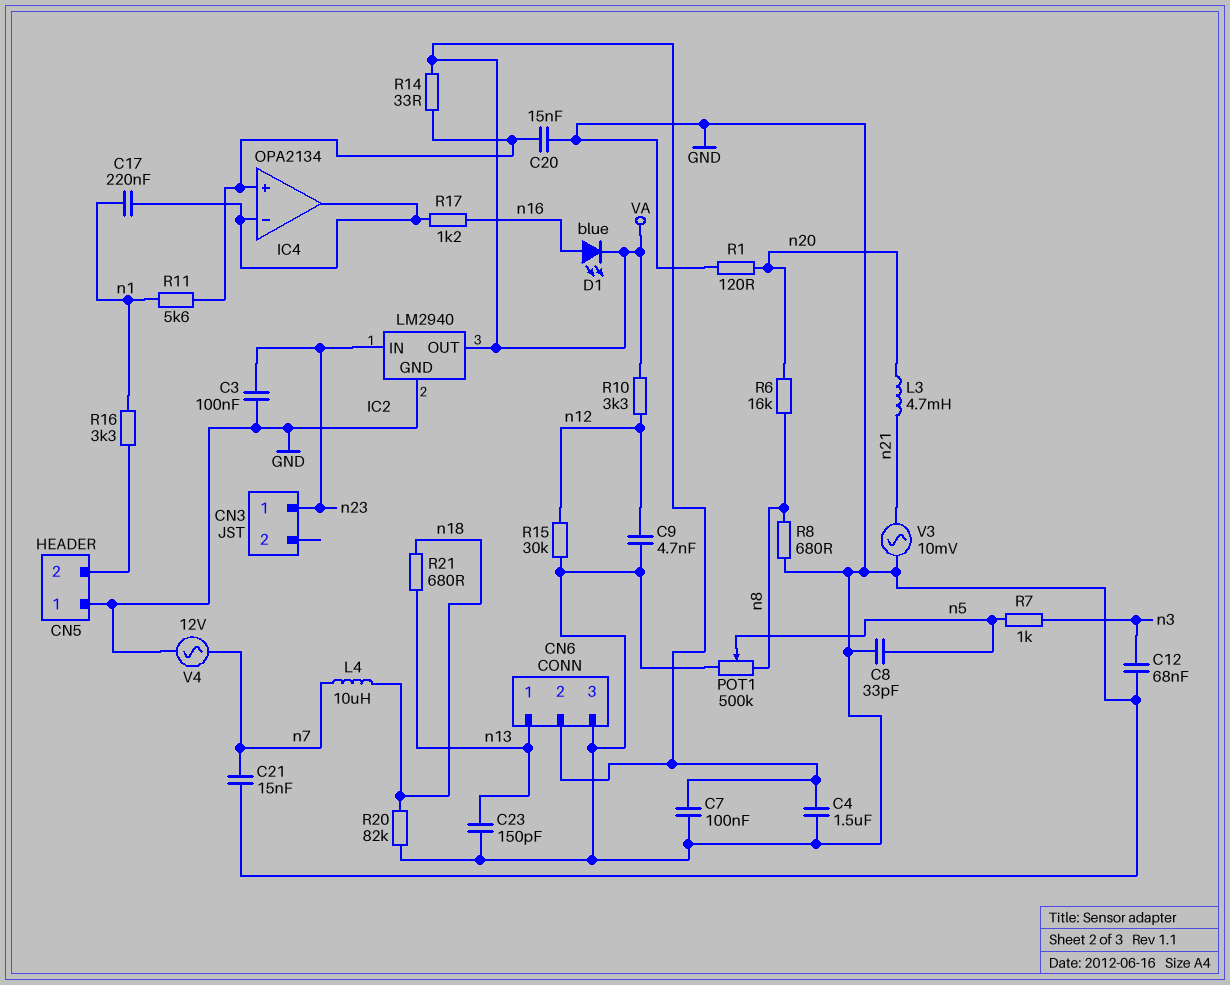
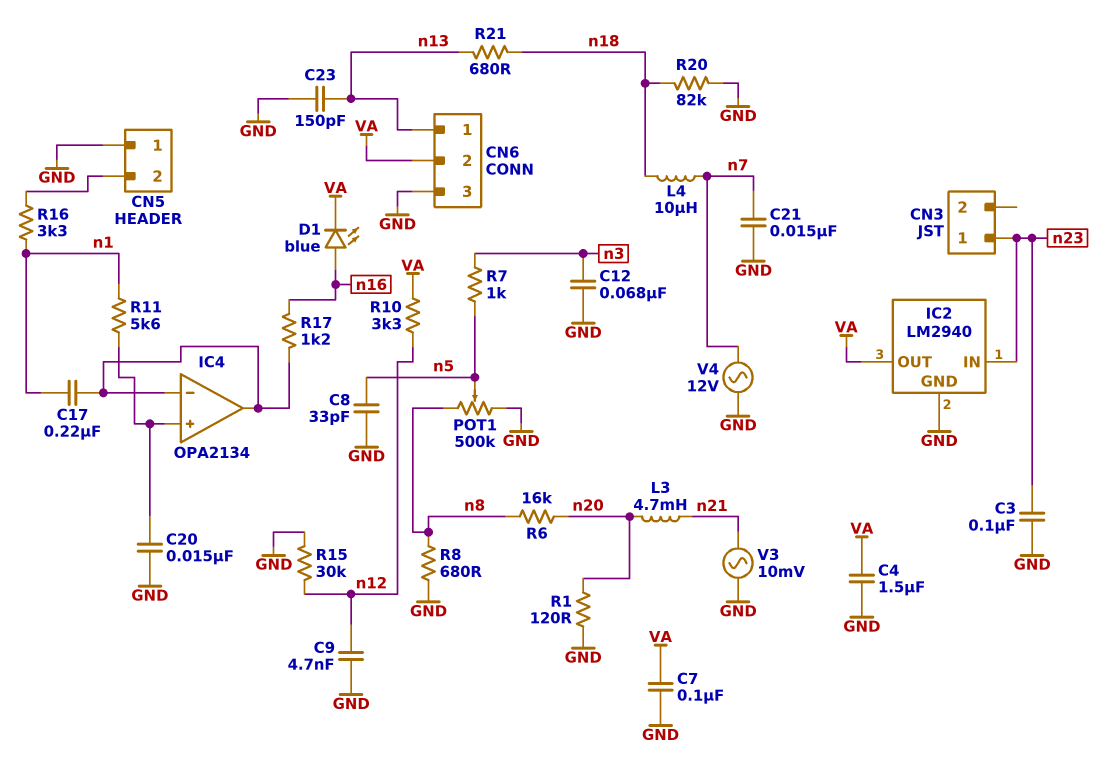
R14: 33 (IC4/in+, VA) -> none

